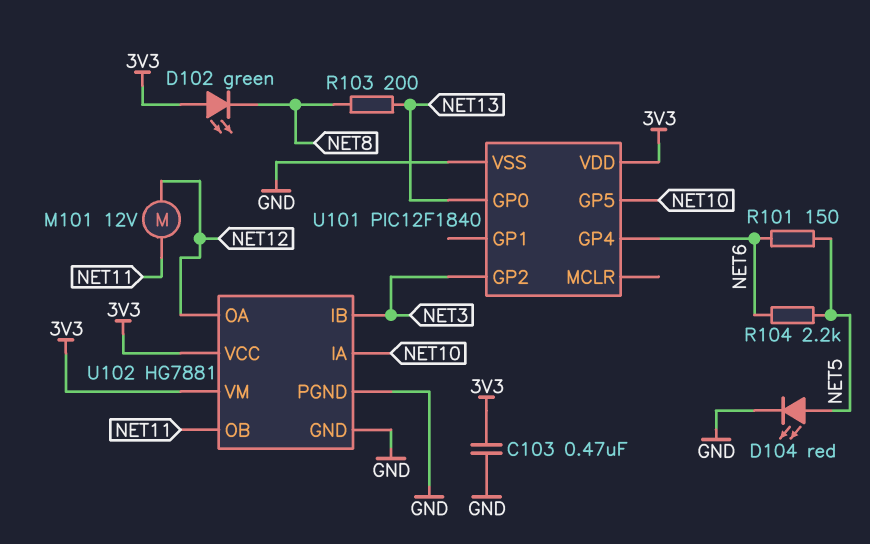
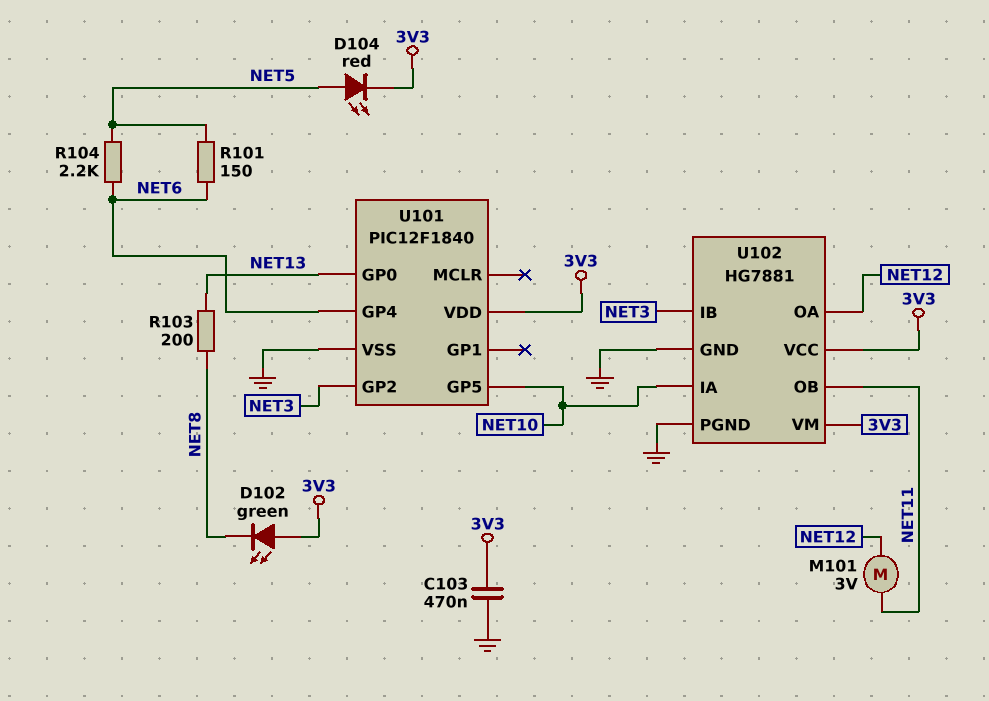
D104: LED red (A NET5, K GND) -> LED red (A NET5, K 3V3)
M101: motor 12V (NET11, NET12) -> motor 3V (NET11, NET12)

